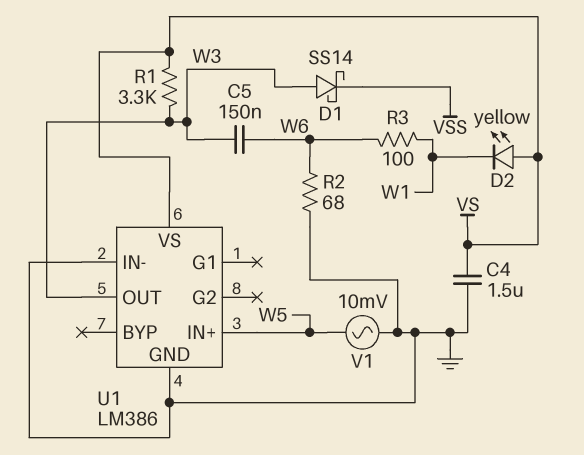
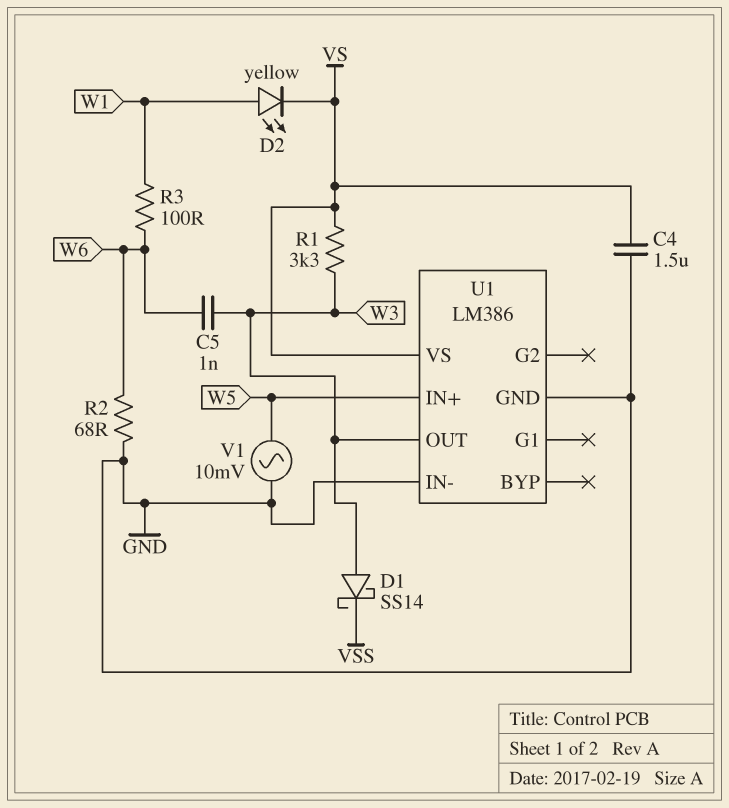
C5: 150nF (W3, W6) -> 1nF (W3, W6)
D2: LED yellow (A VS, K W1) -> LED yellow (A W1, K VS)

